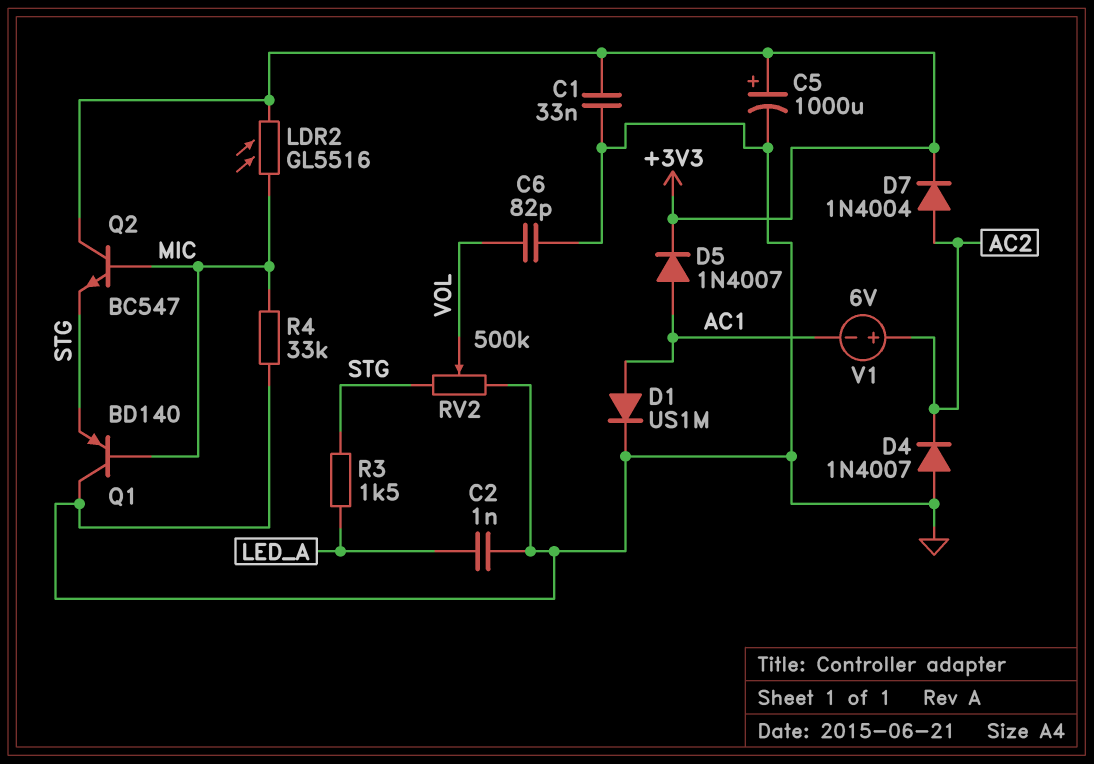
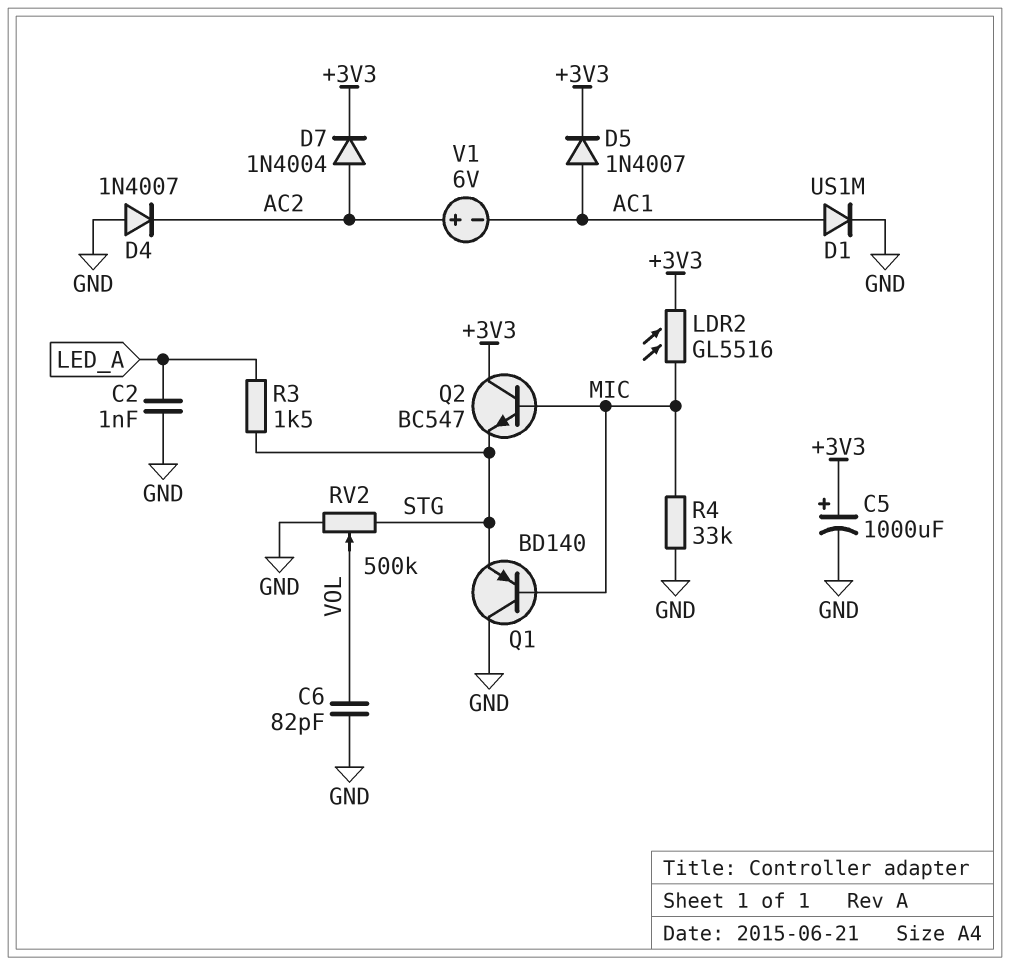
C1: 33nF (+3V3, GND) -> none

